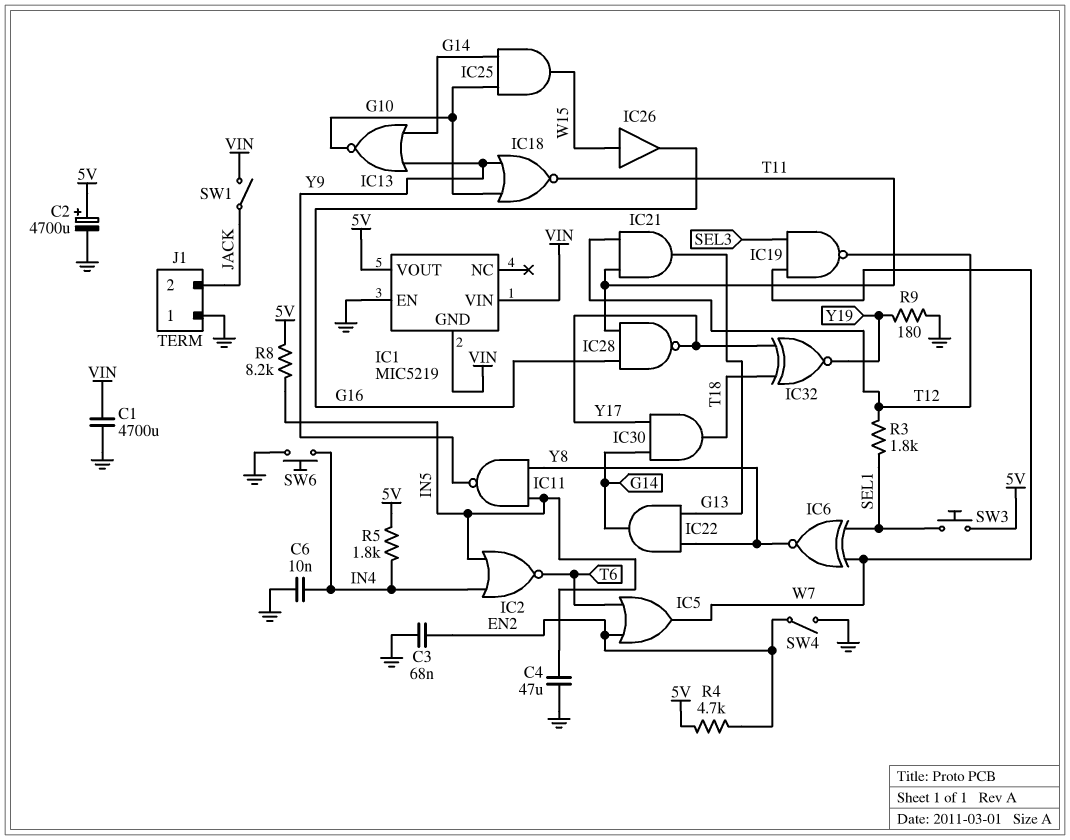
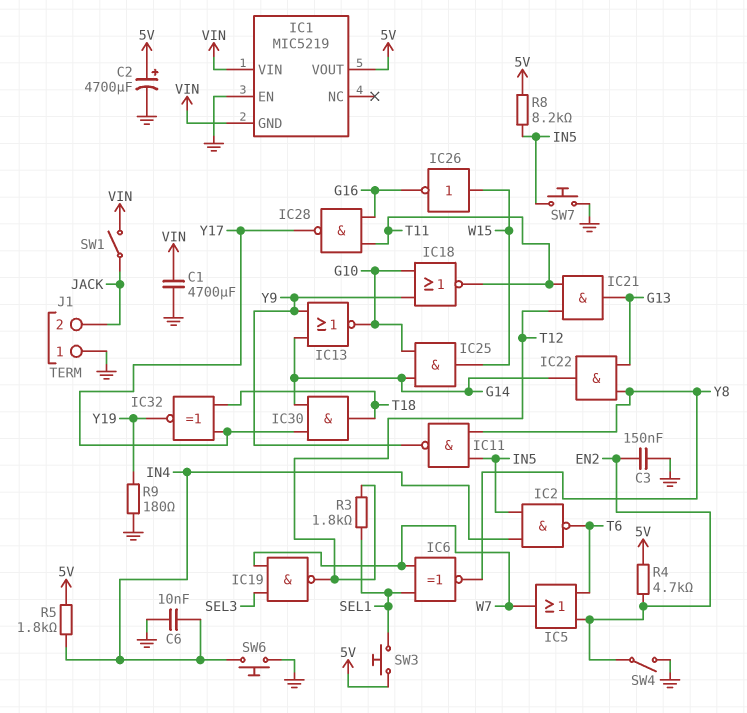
C3: 68nF (EN2, GND) -> 150nF (EN2, GND)
C4: 47uF (GND, IN5) -> none
IC2: NOR (in IN4, in IN5, out T6) -> NAND (in IN4, in IN5, out T6)
IC26: buffer (in W15, out G16) -> NOT (in W15, out G16)
SW7: none -> button (GND, IN5)

